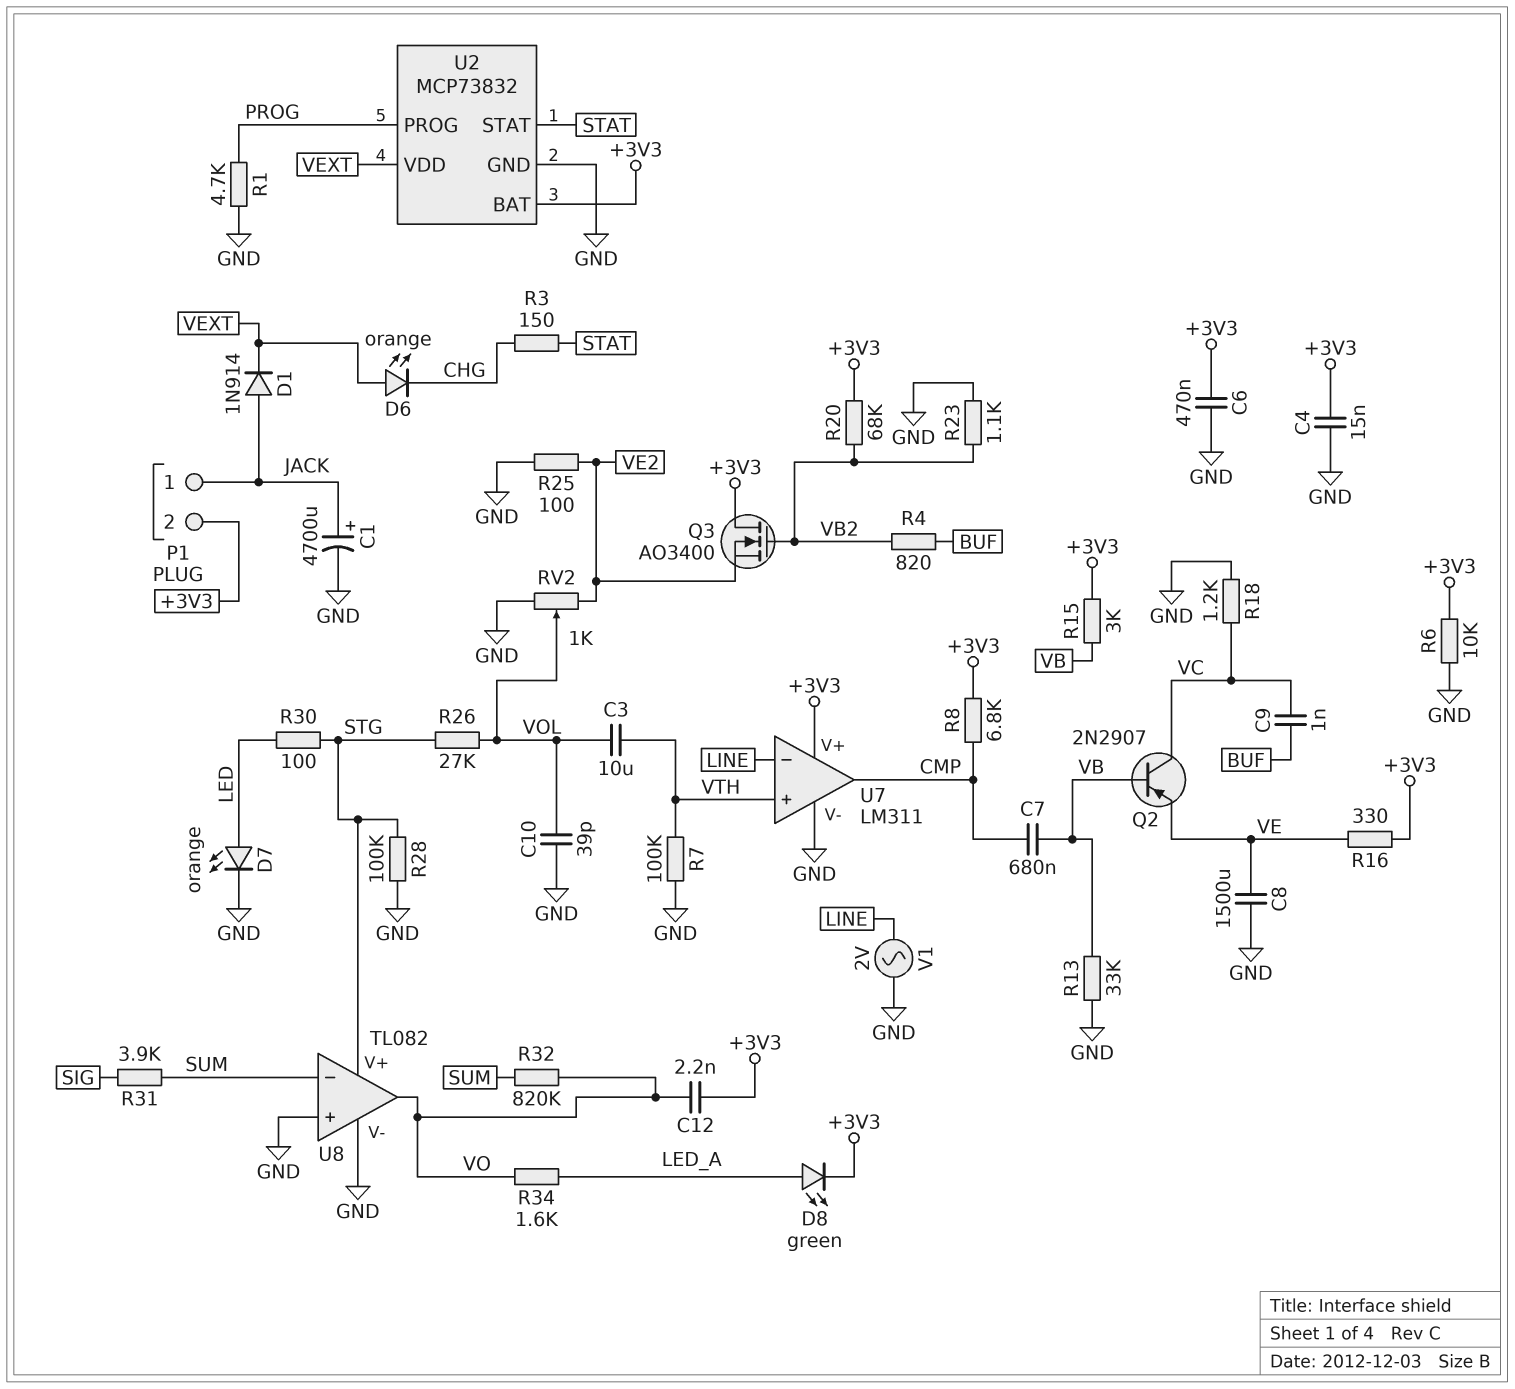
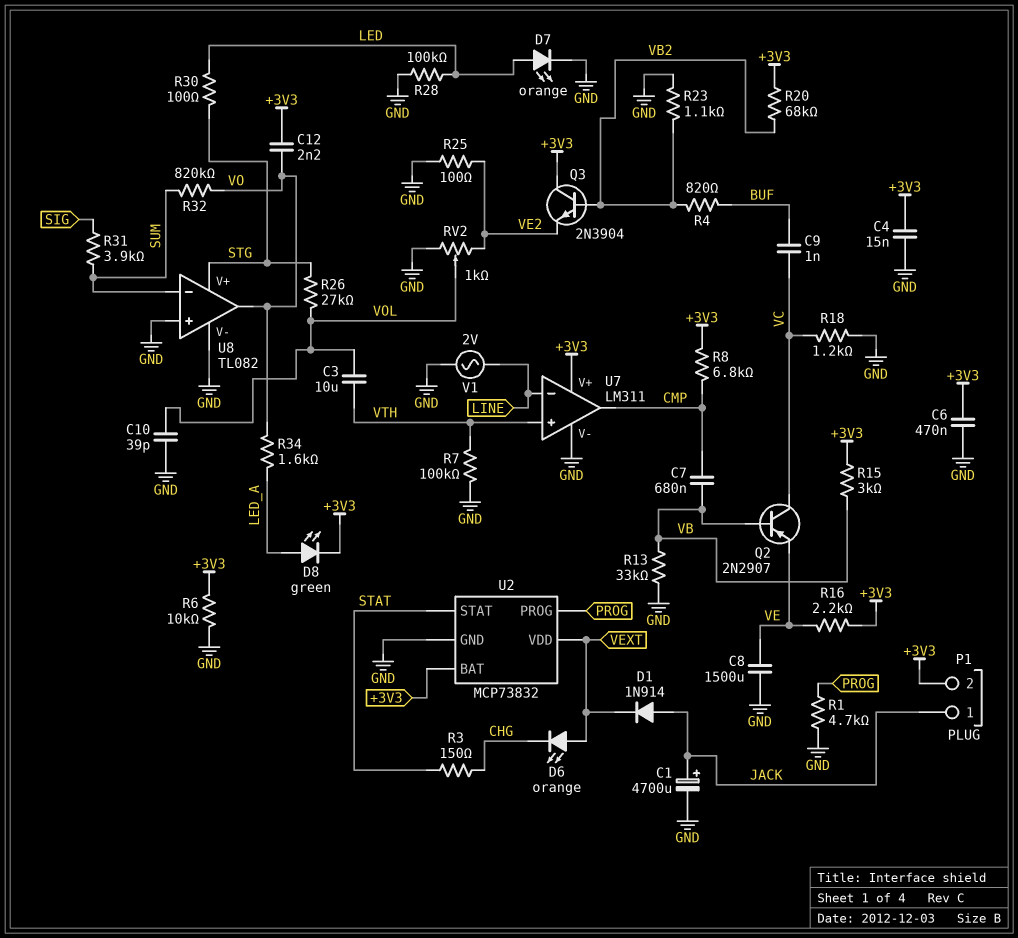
Q3: NMOS AO3400 (G VB2, D +3V3, S VE2) -> NPN 2N3904 (B VB2, C +3V3, E VE2)
R16: 330 (+3V3, VE) -> 2.2k (+3V3, VE)
R28: 100k (GND, STG) -> 100k (GND, LED)

